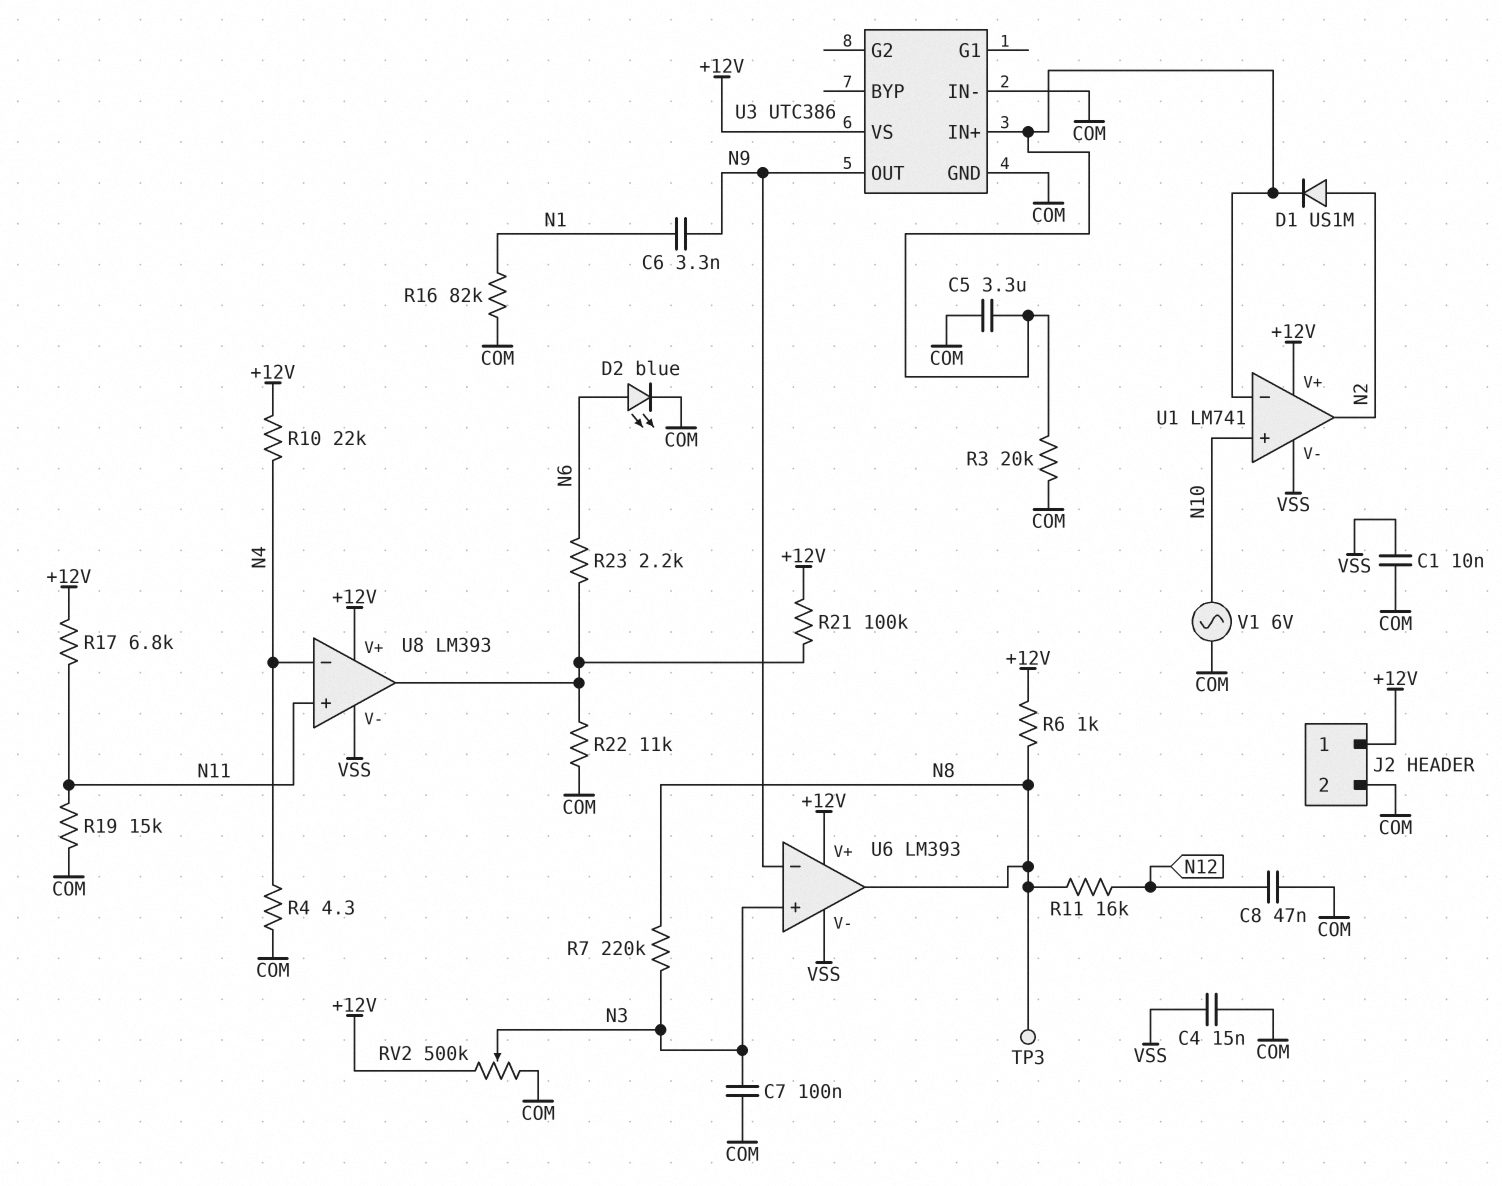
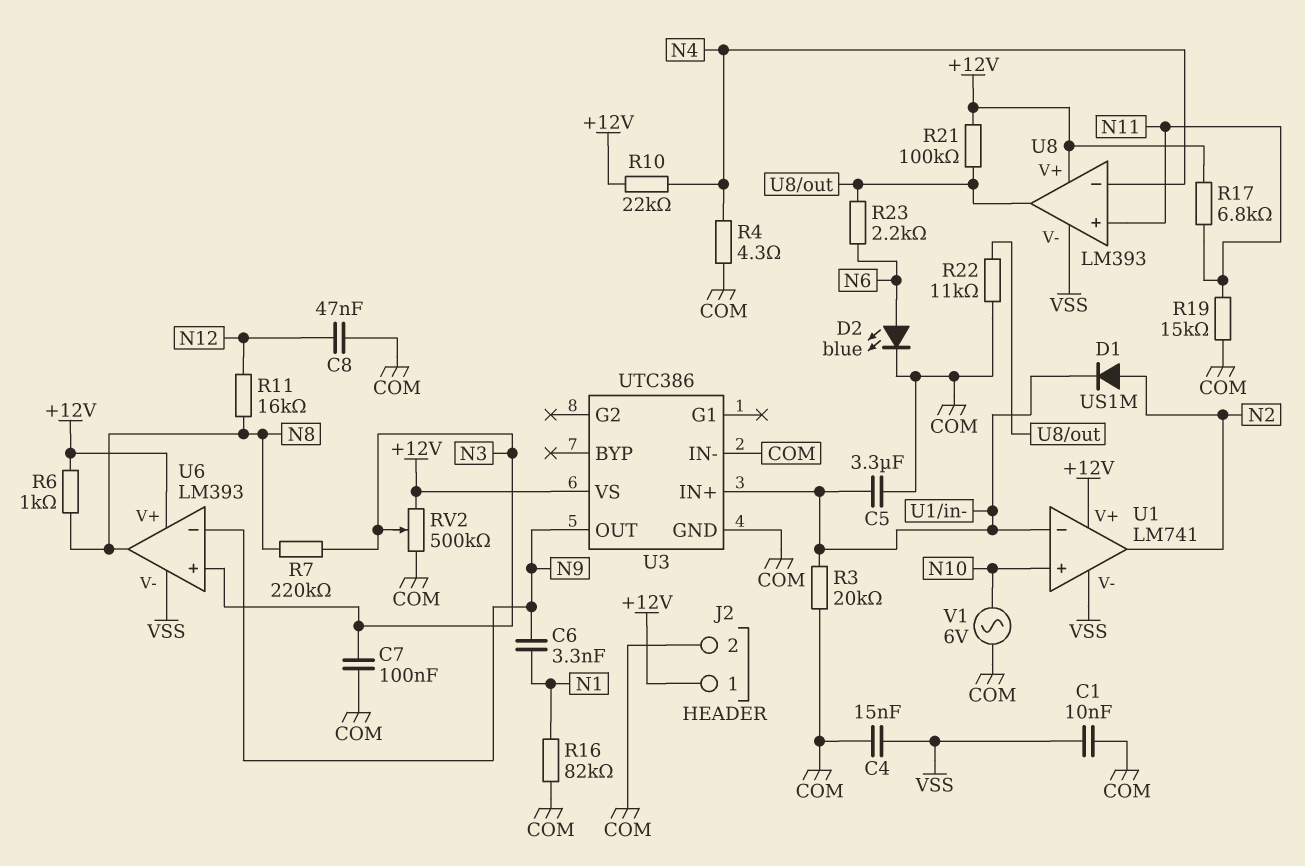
TP3: test point (N8) -> none

